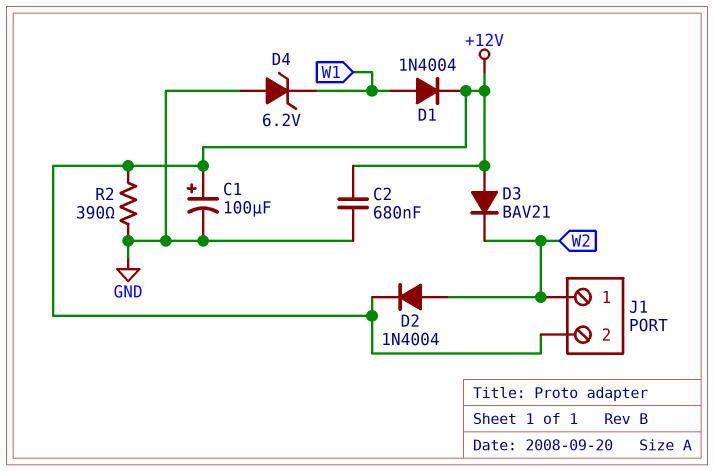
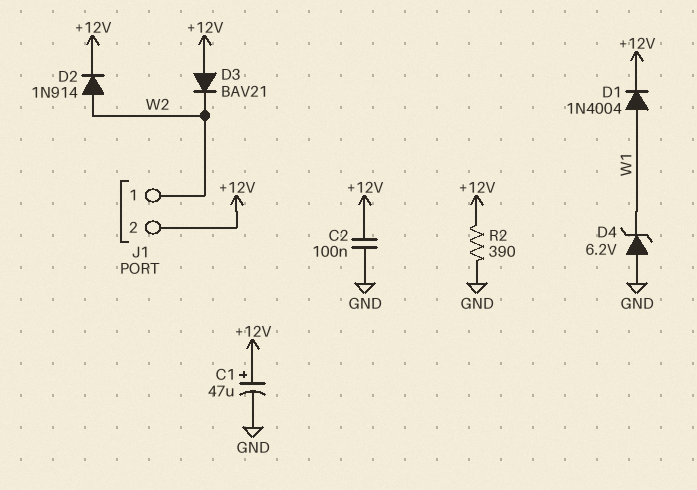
C1: 100uF (plus +12V, minus GND) -> 47uF (plus +12V, minus GND)
C2: 680nF (+12V, GND) -> 100nF (+12V, GND)
D2: diode 1N4004 (A W2, K +12V) -> diode 1N914 (A W2, K +12V)

